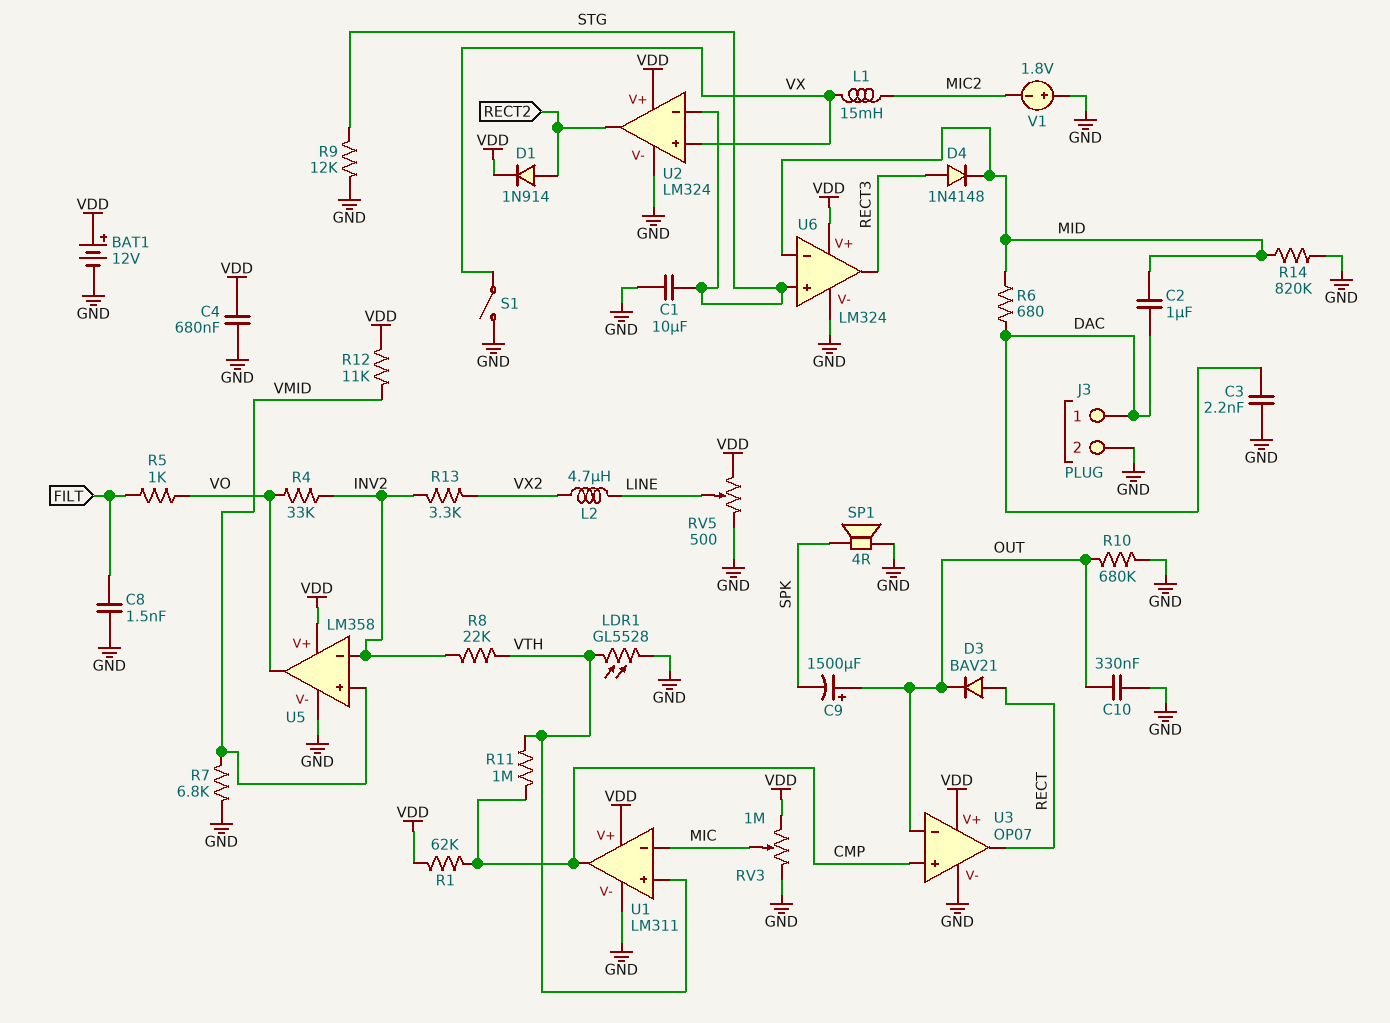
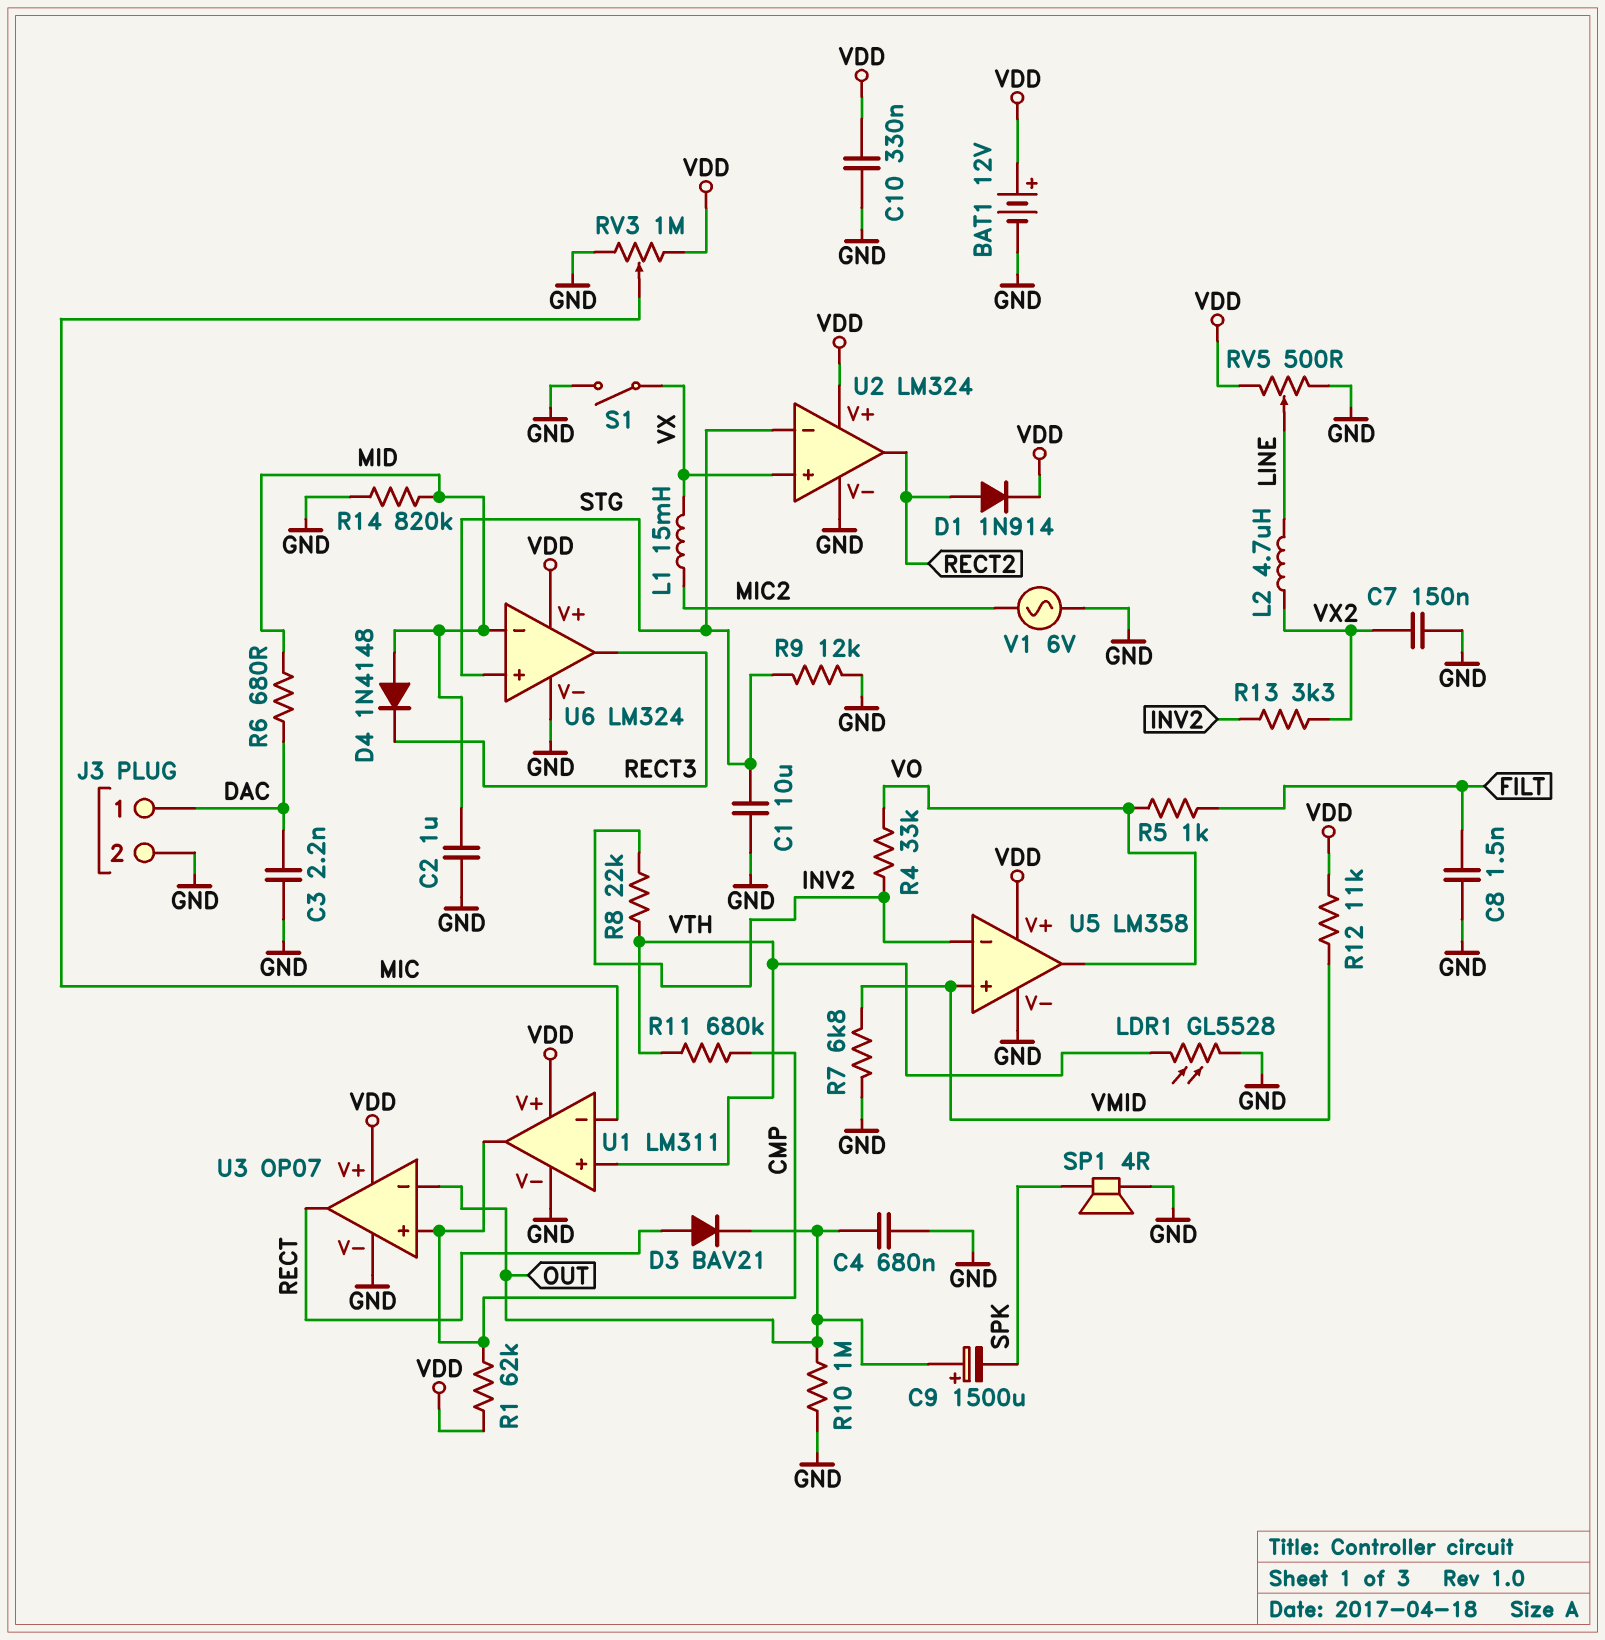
C2: 1uF (DAC, MID) -> 1uF (GND, MID)
C4: 680nF (GND, VDD) -> 680nF (GND, OUT)
C7: none -> 150nF (GND, VX2)
C10: 330nF (GND, OUT) -> 330nF (GND, VDD)
D4: diode 1N4148 (A RECT3, K MID) -> diode 1N4148 (A MID, K RECT3)
R10: 680k (GND, OUT) -> 1M (GND, OUT)
R11: 1M (CMP, VTH) -> 680k (CMP, VTH)
V1: 1.8V (plus GND, minus MIC2) -> AC 6V (GND, MIC2)

